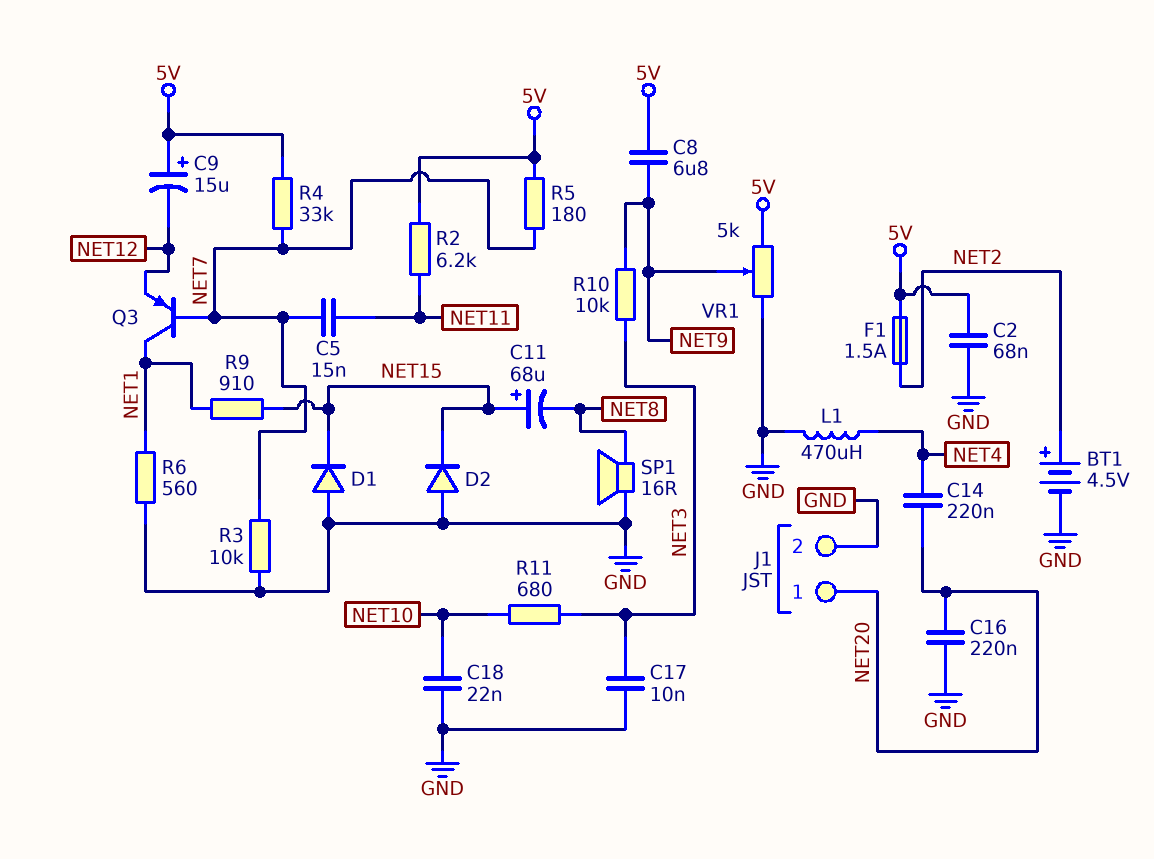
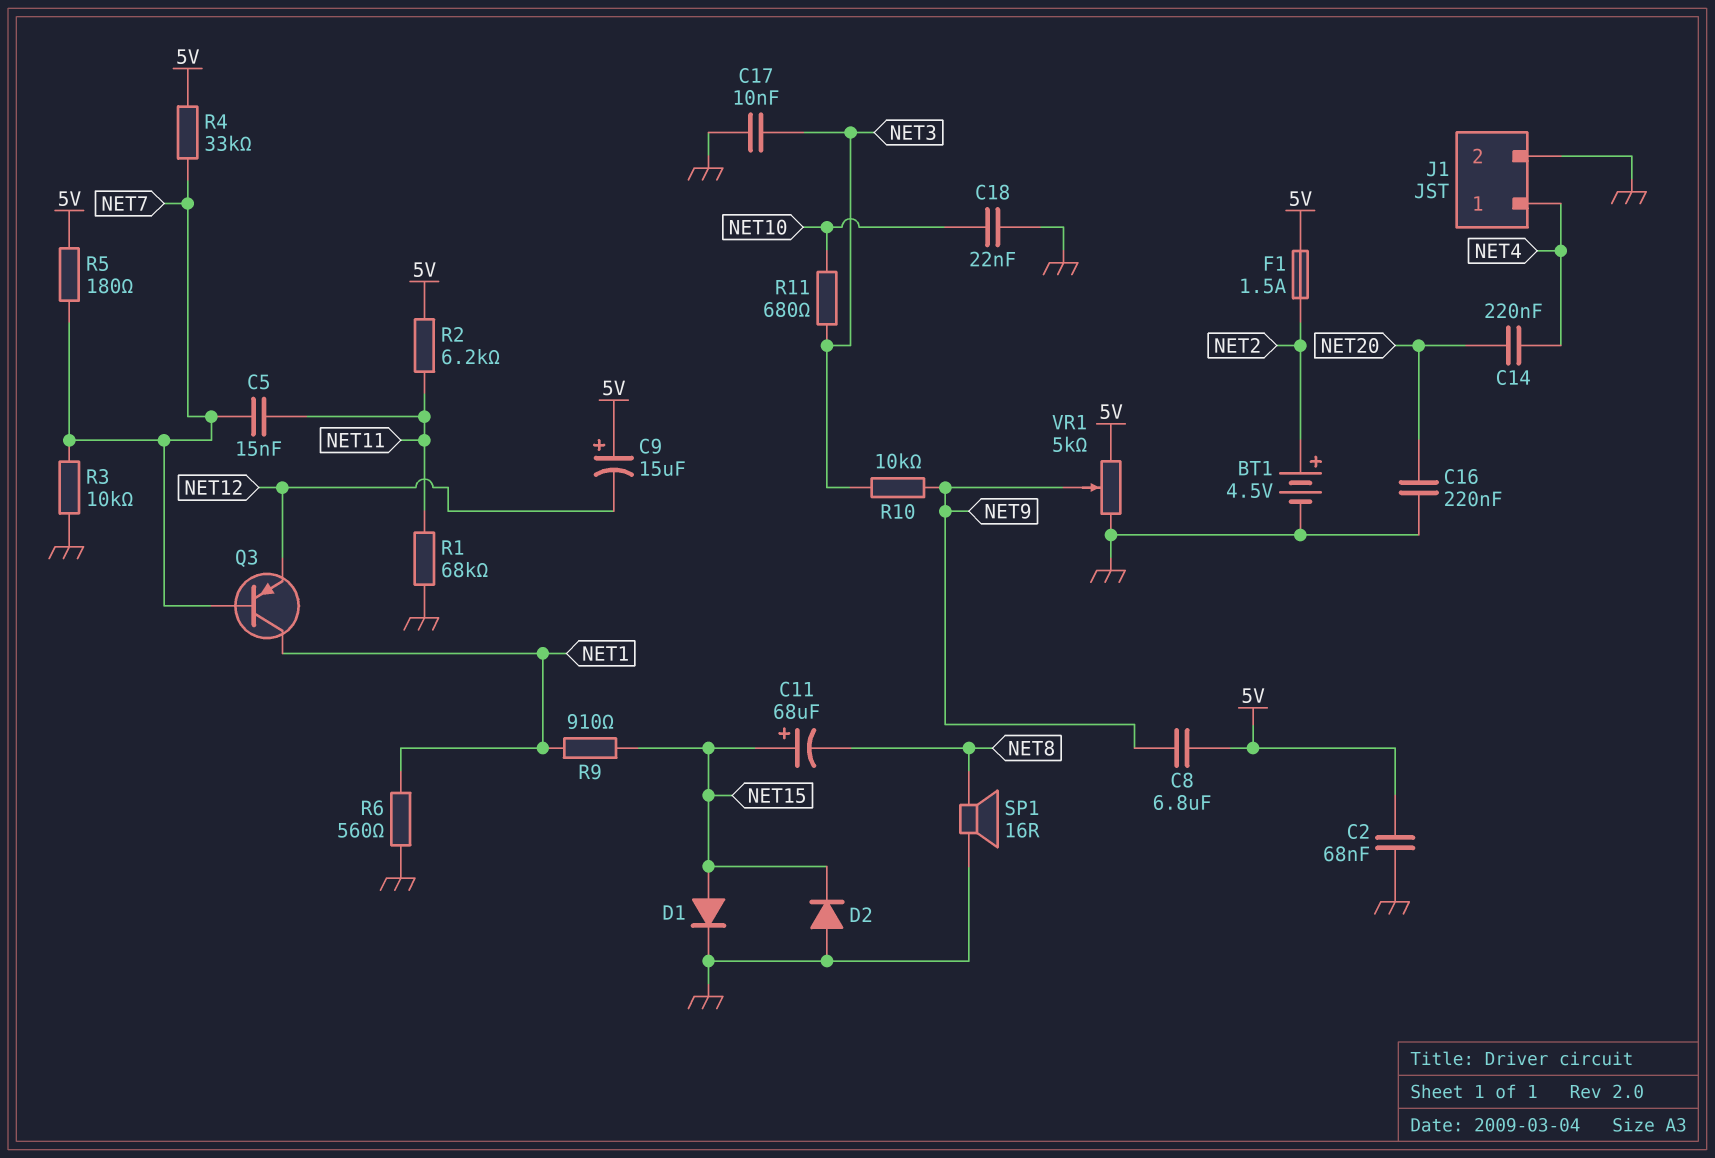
D1: diode (A GND, K NET15) -> diode (A NET15, K GND)
J1 pin 1: NET20 -> NET4
L1: 470uH (GND, NET4) -> none
R1: none -> 68k (GND, NET11)

